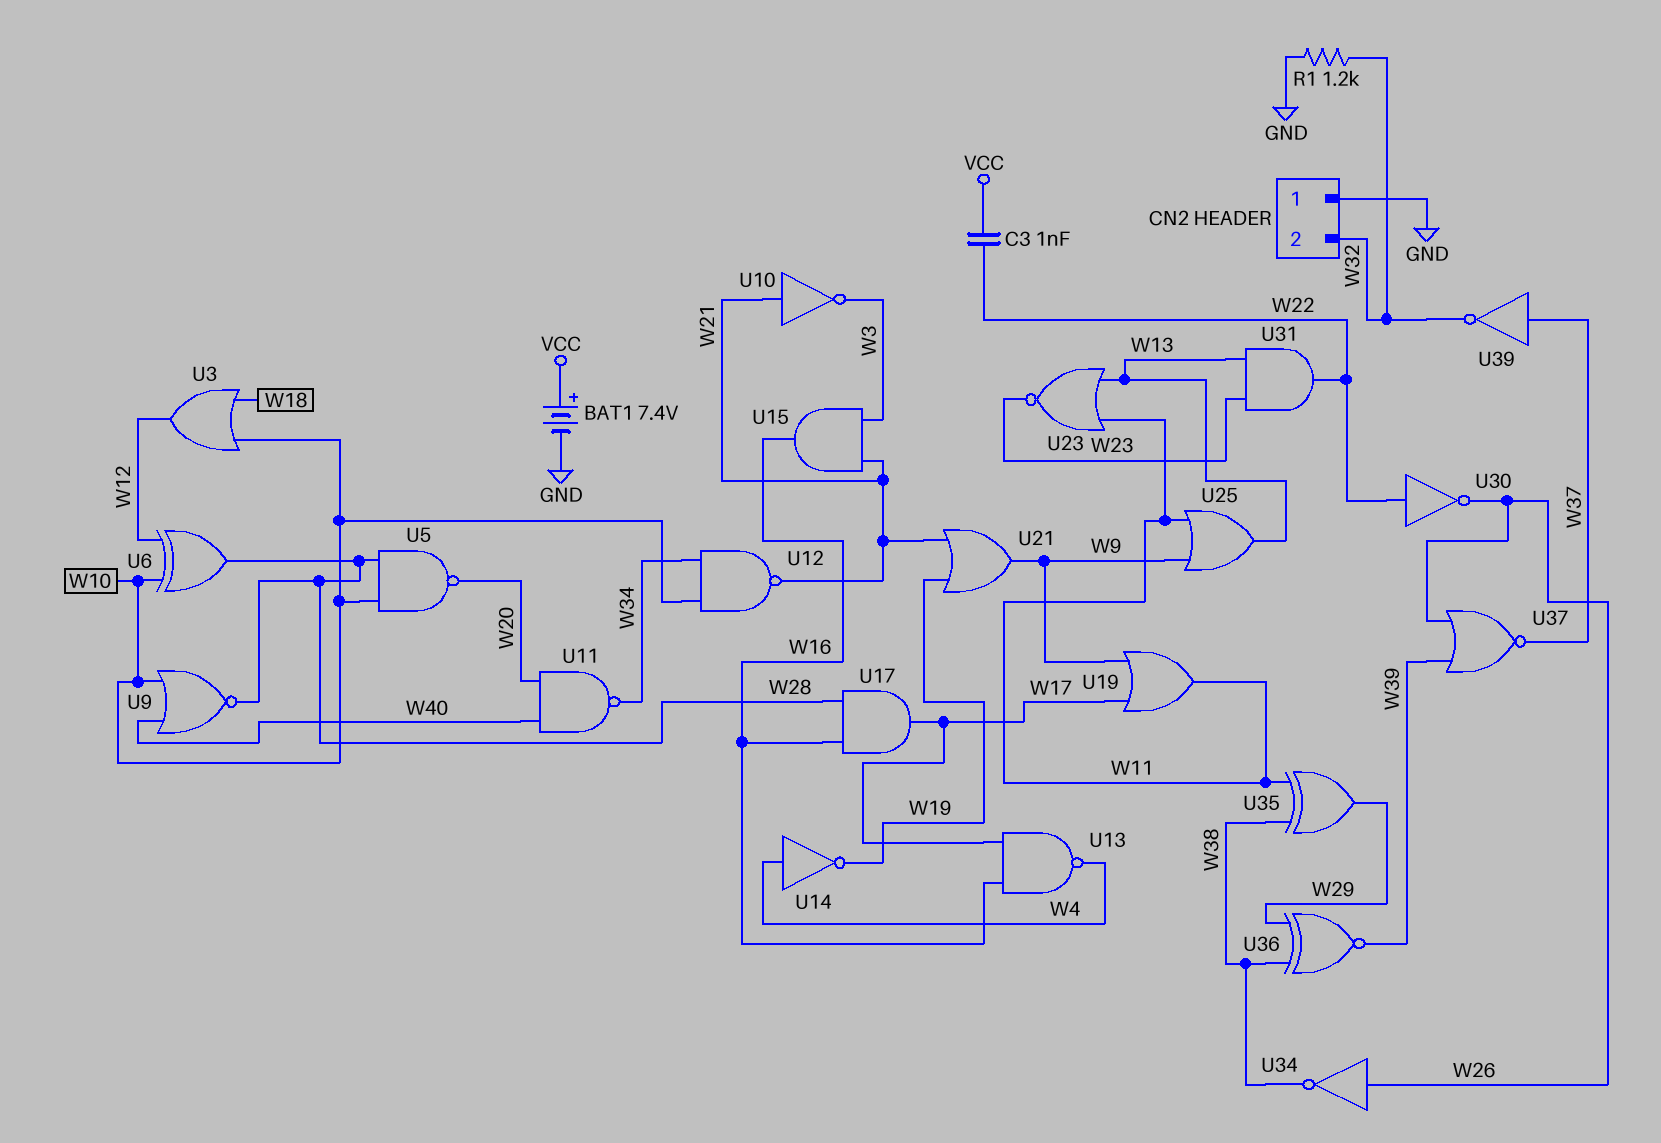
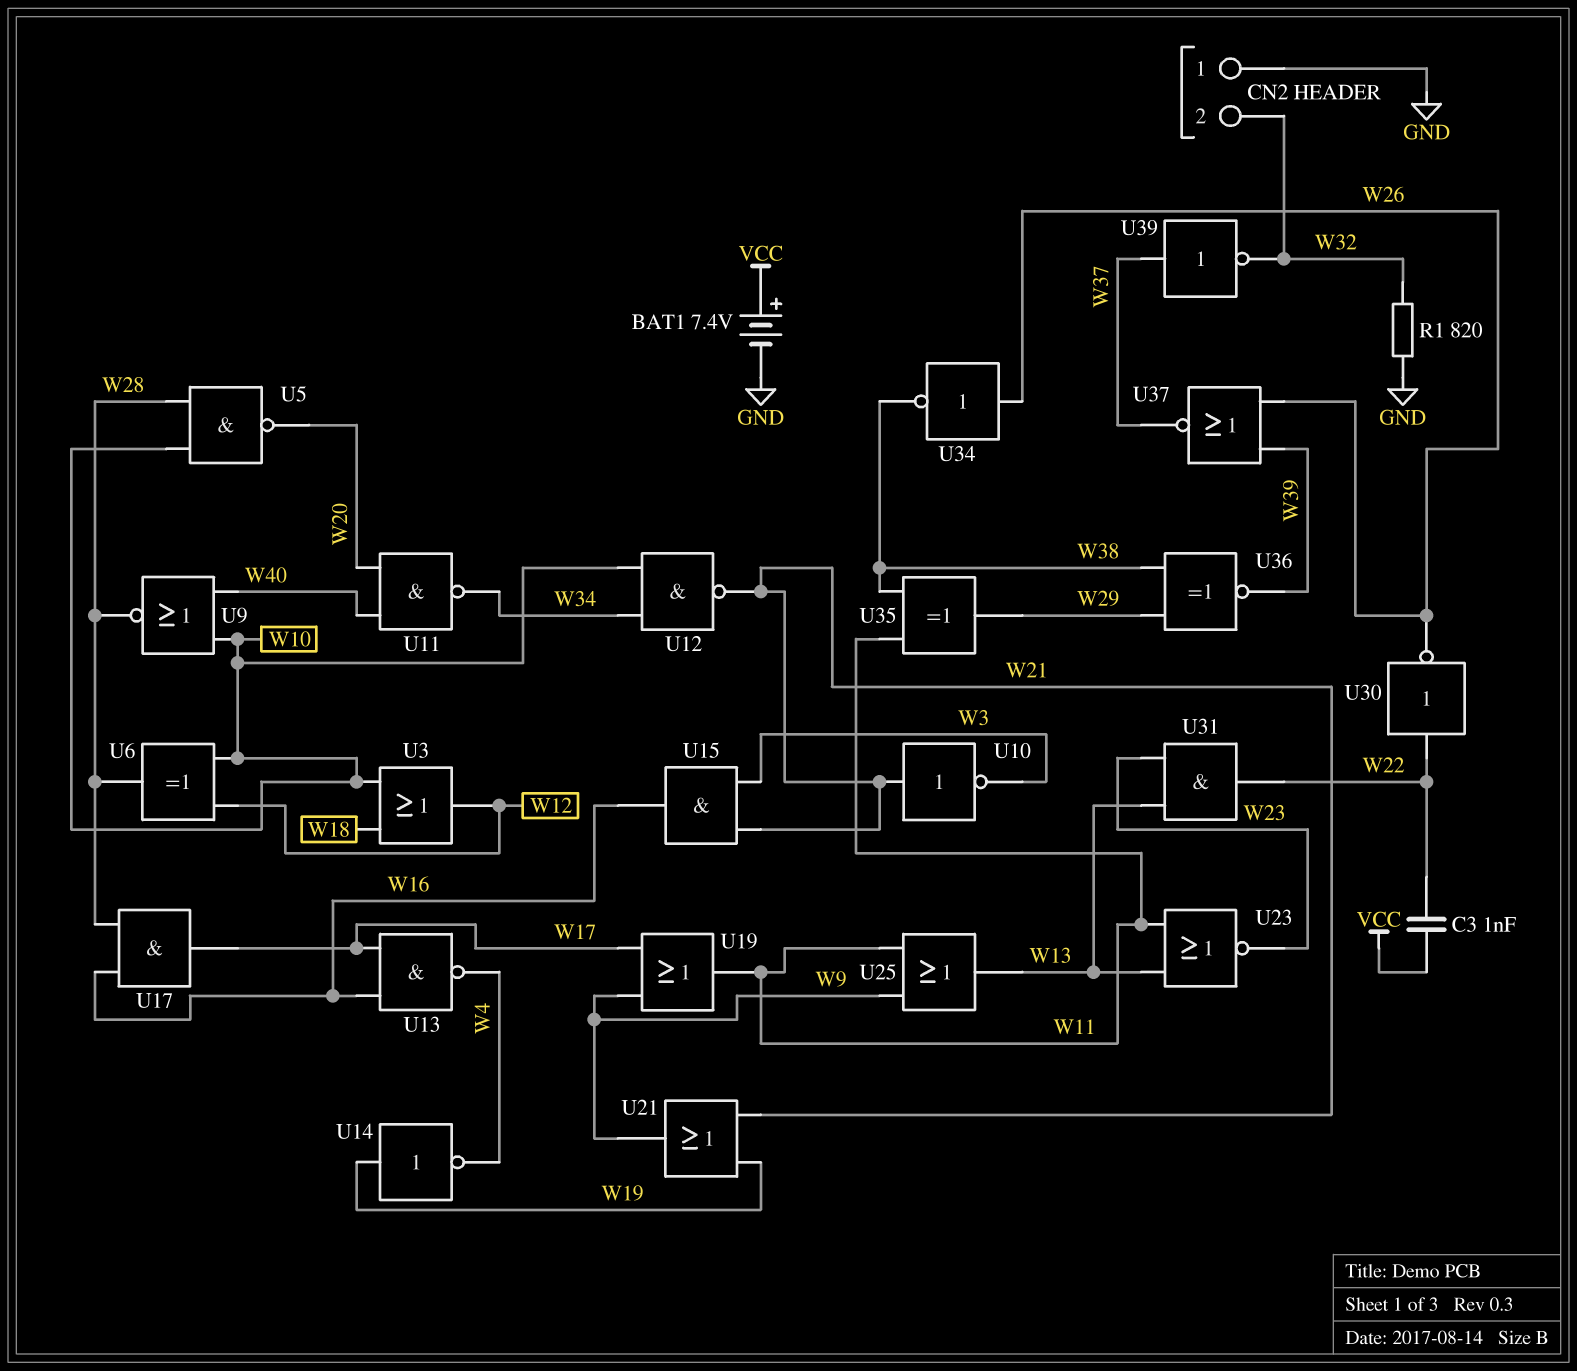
R1: 1.2k (GND, W32) -> 820 (GND, W32)
U14: NOT (in W4, out W19) -> NOT (in W19, out W4)

